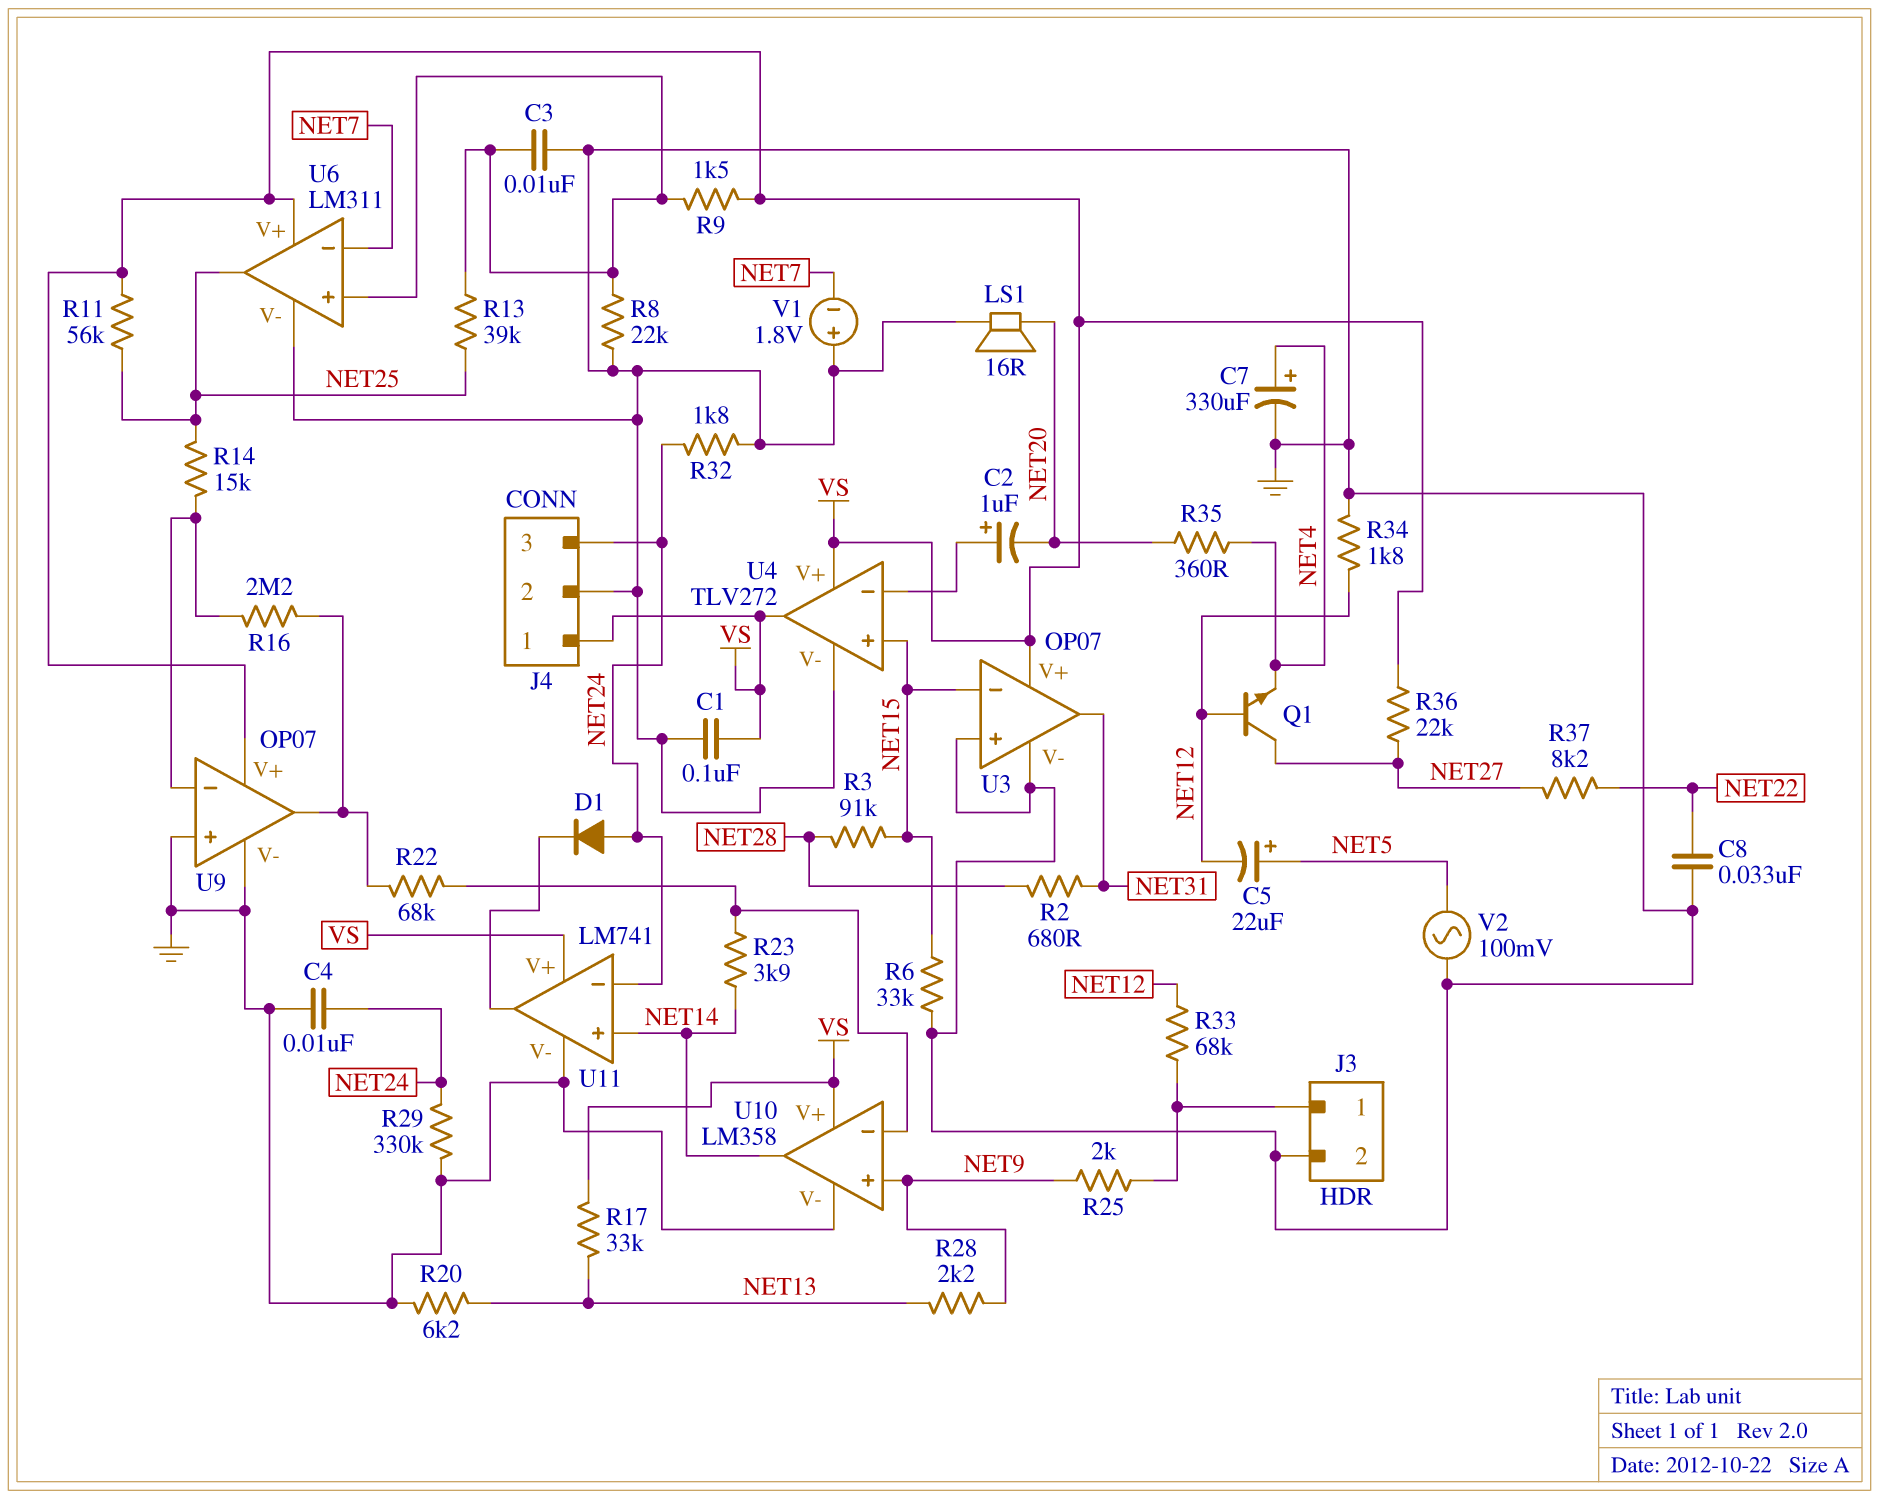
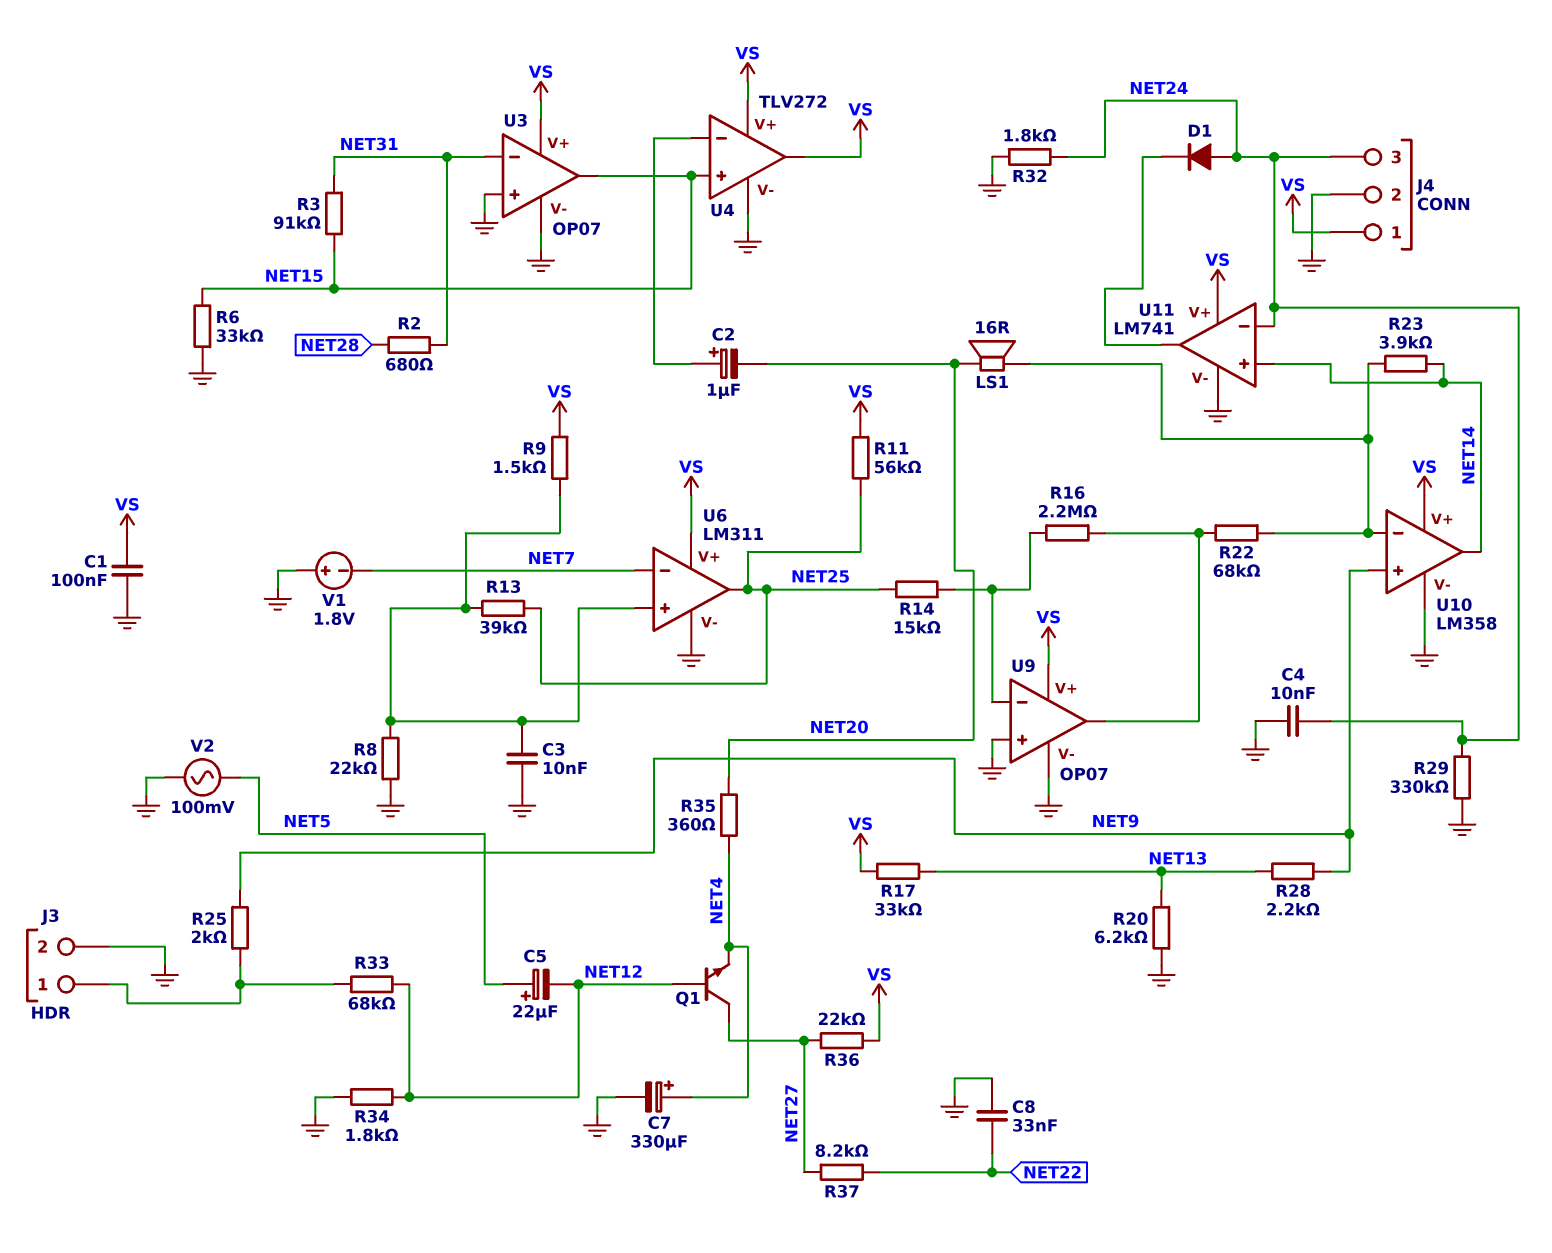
LS1: speaker 16R (GND, NET20) -> speaker 16R (NET20, U10/in-)
R3: 91k (NET15, NET28) -> 91k (NET15, NET31)
U3 pin in-: NET15 -> NET31
U3 pin out: NET31 -> NET15

